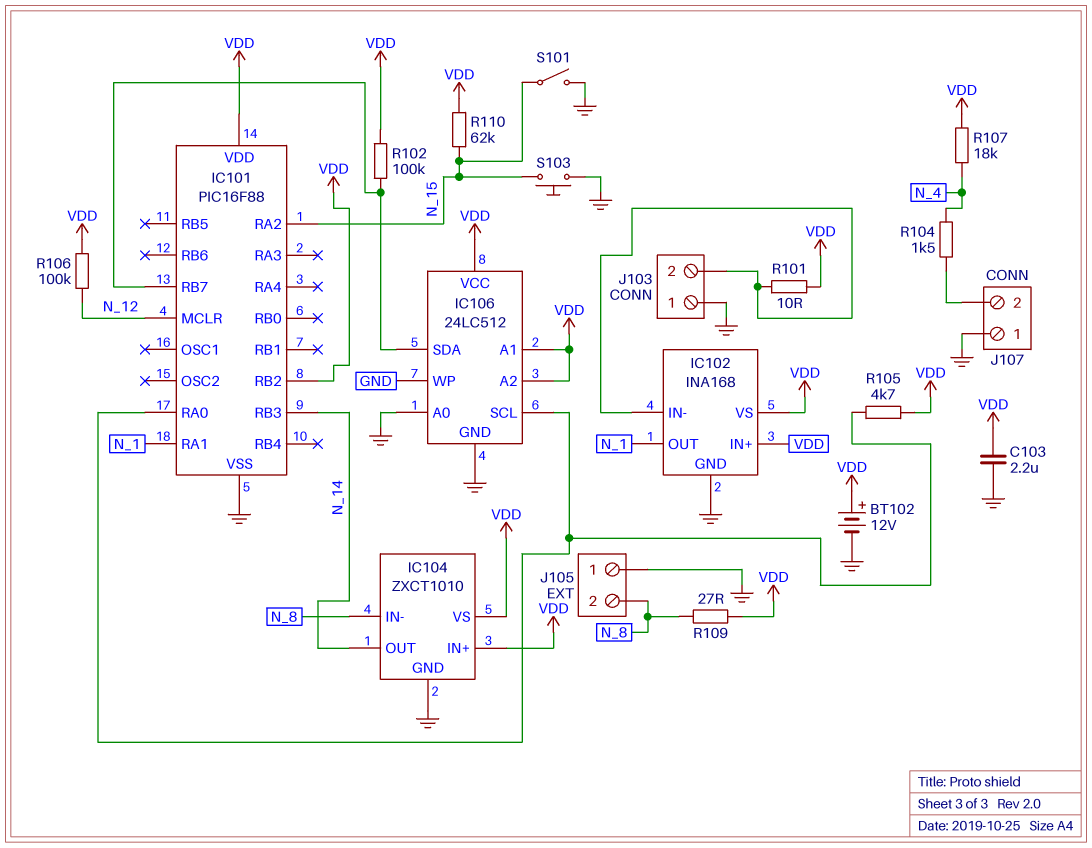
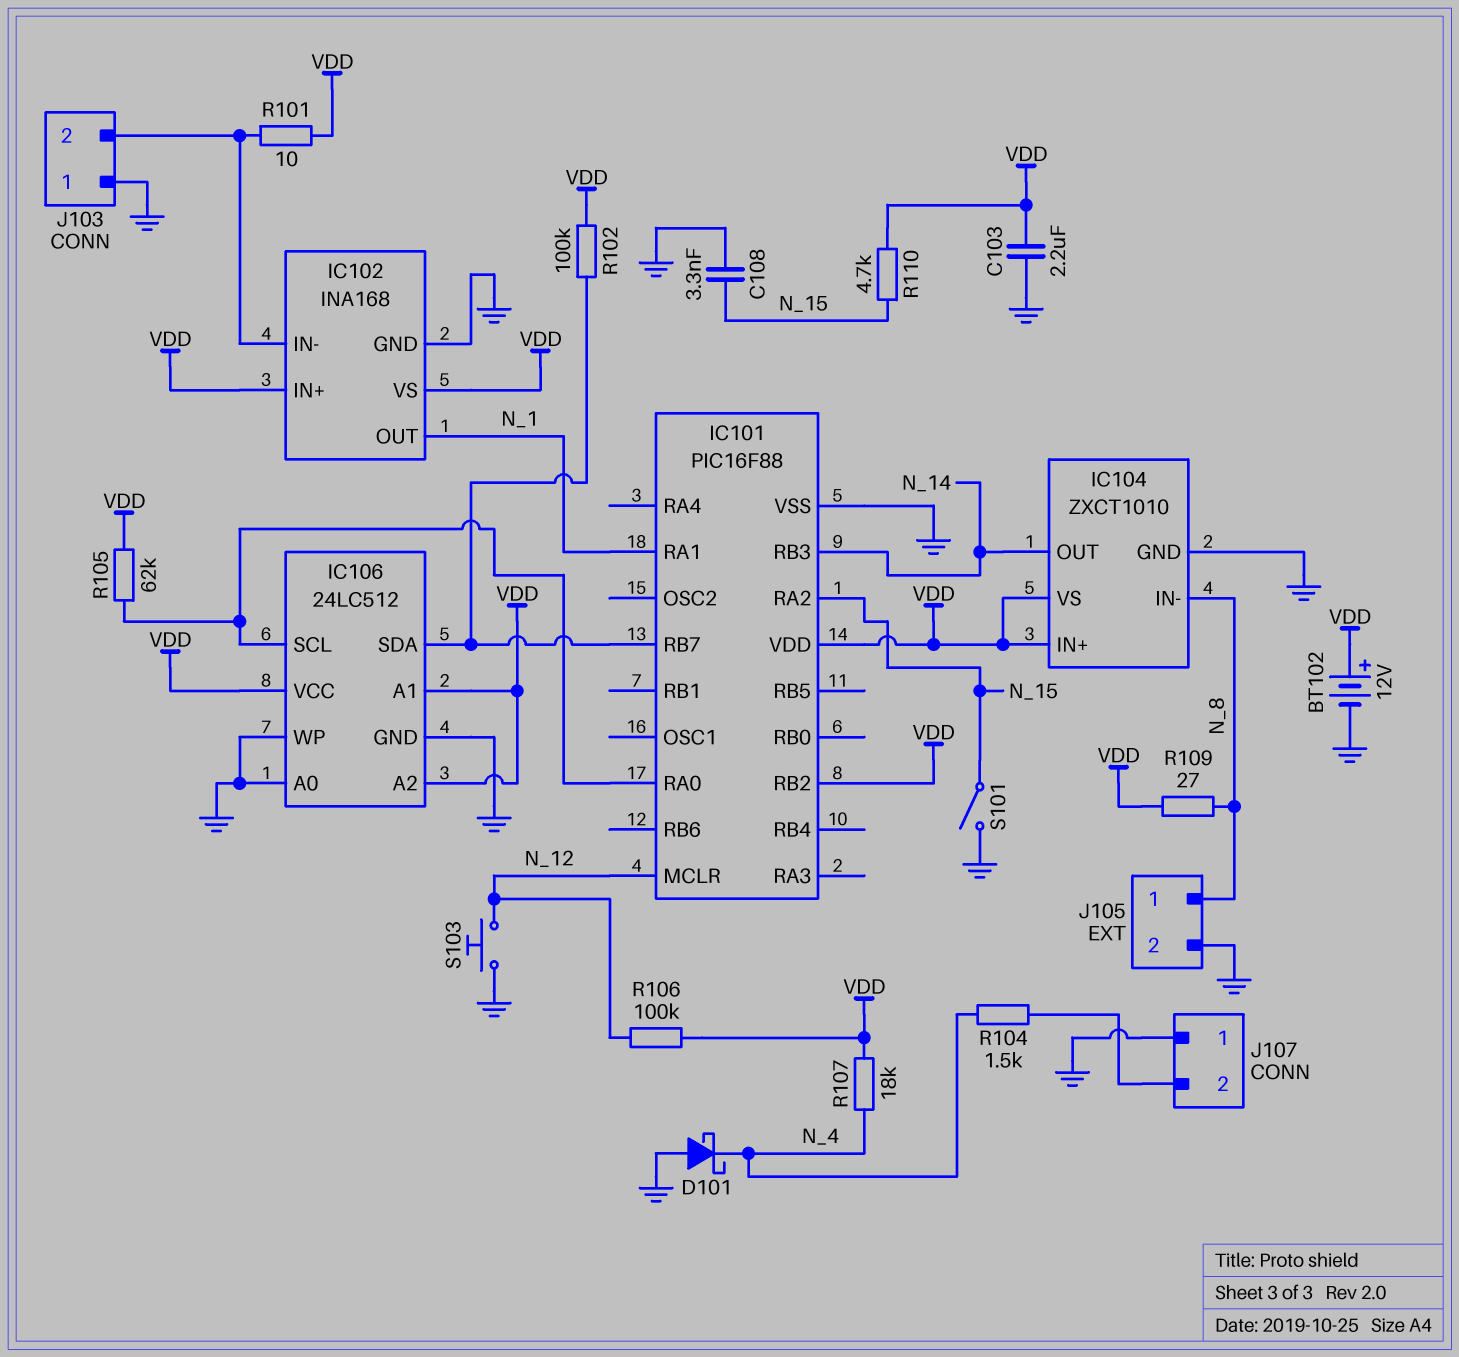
C108: none -> 3.3nF (GND, N_15)
D101: none -> schottky (A GND, K N_4)
J105 pin 1: GND -> N_8
J105 pin 2: N_8 -> GND
R105: 4.7k (IC101/RA0, VDD) -> 62k (IC101/RA0, VDD)
R110: 62k (N_15, VDD) -> 4.7k (N_15, VDD)
S103: button (GND, N_15) -> button (GND, N_12)

